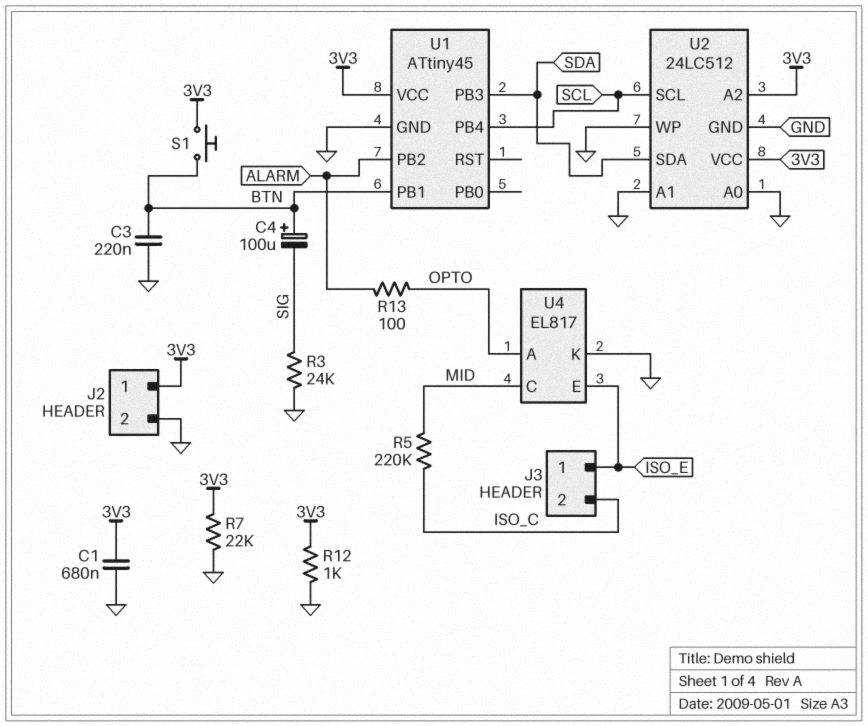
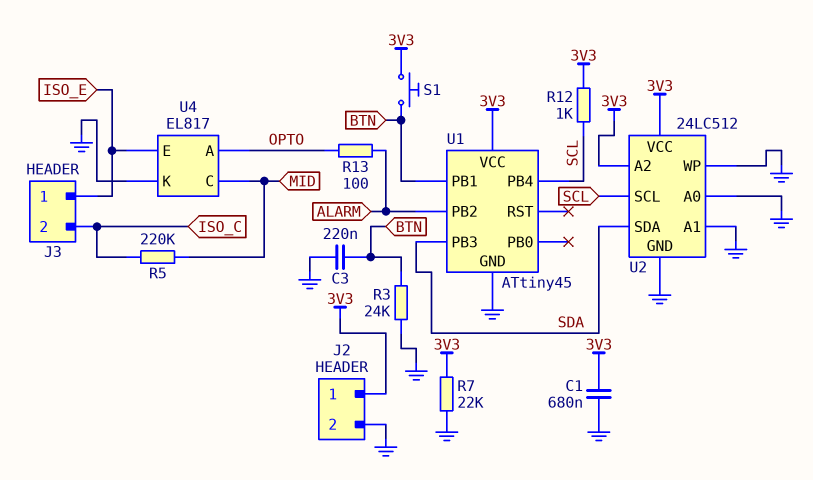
C4: 100uF (plus BTN, minus SIG) -> none
R3: 24k (GND, SIG) -> 24k (BTN, GND)
R12: 1k (3V3, GND) -> 1k (3V3, SCL)

